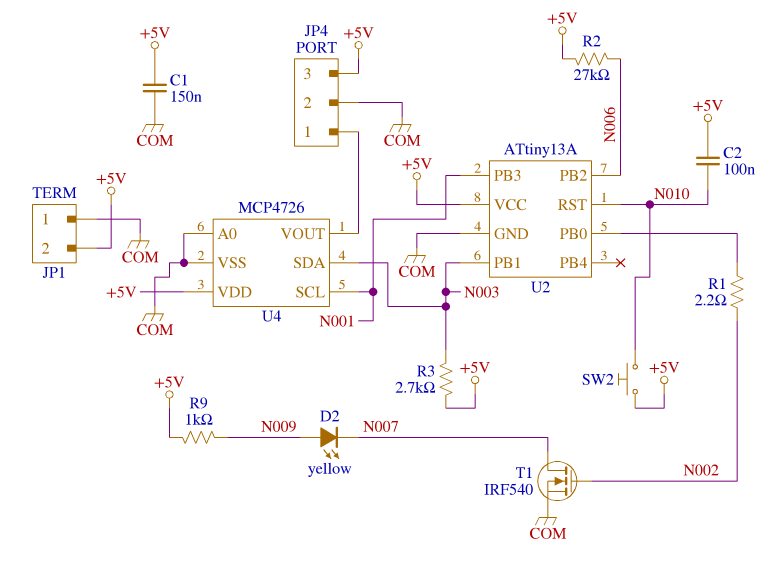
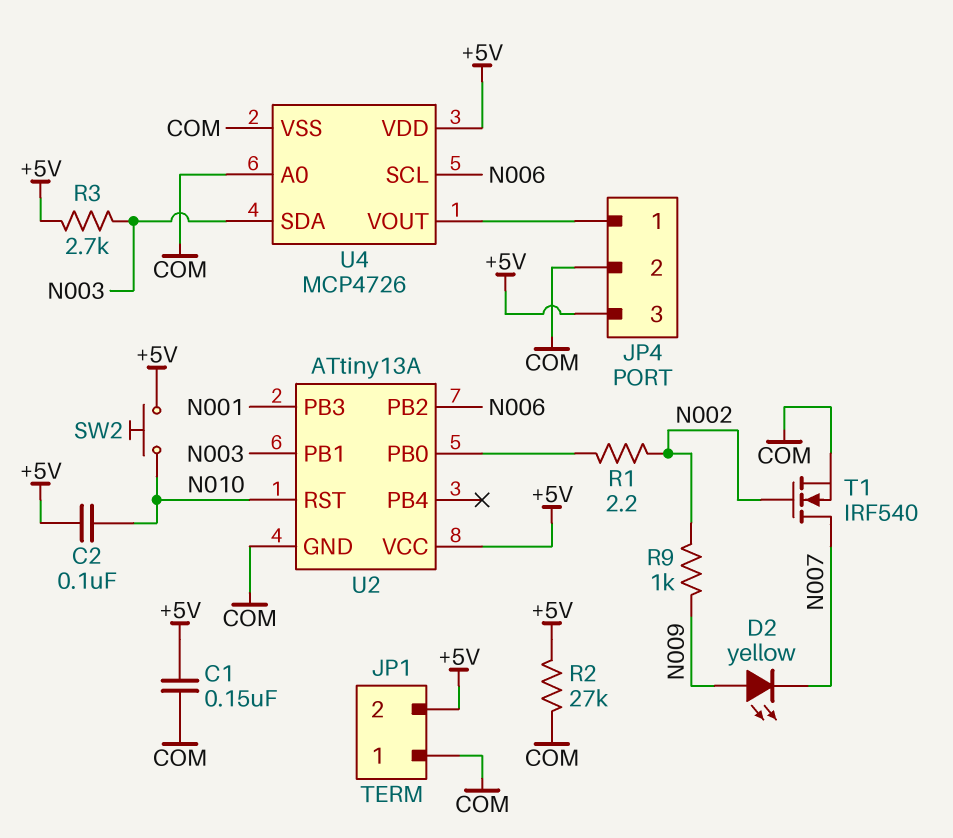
R2: 27k (+5V, N006) -> 27k (+5V, COM)
R9: 1k (+5V, N009) -> 1k (N002, N009)
U4 pin SCL: N001 -> N006

